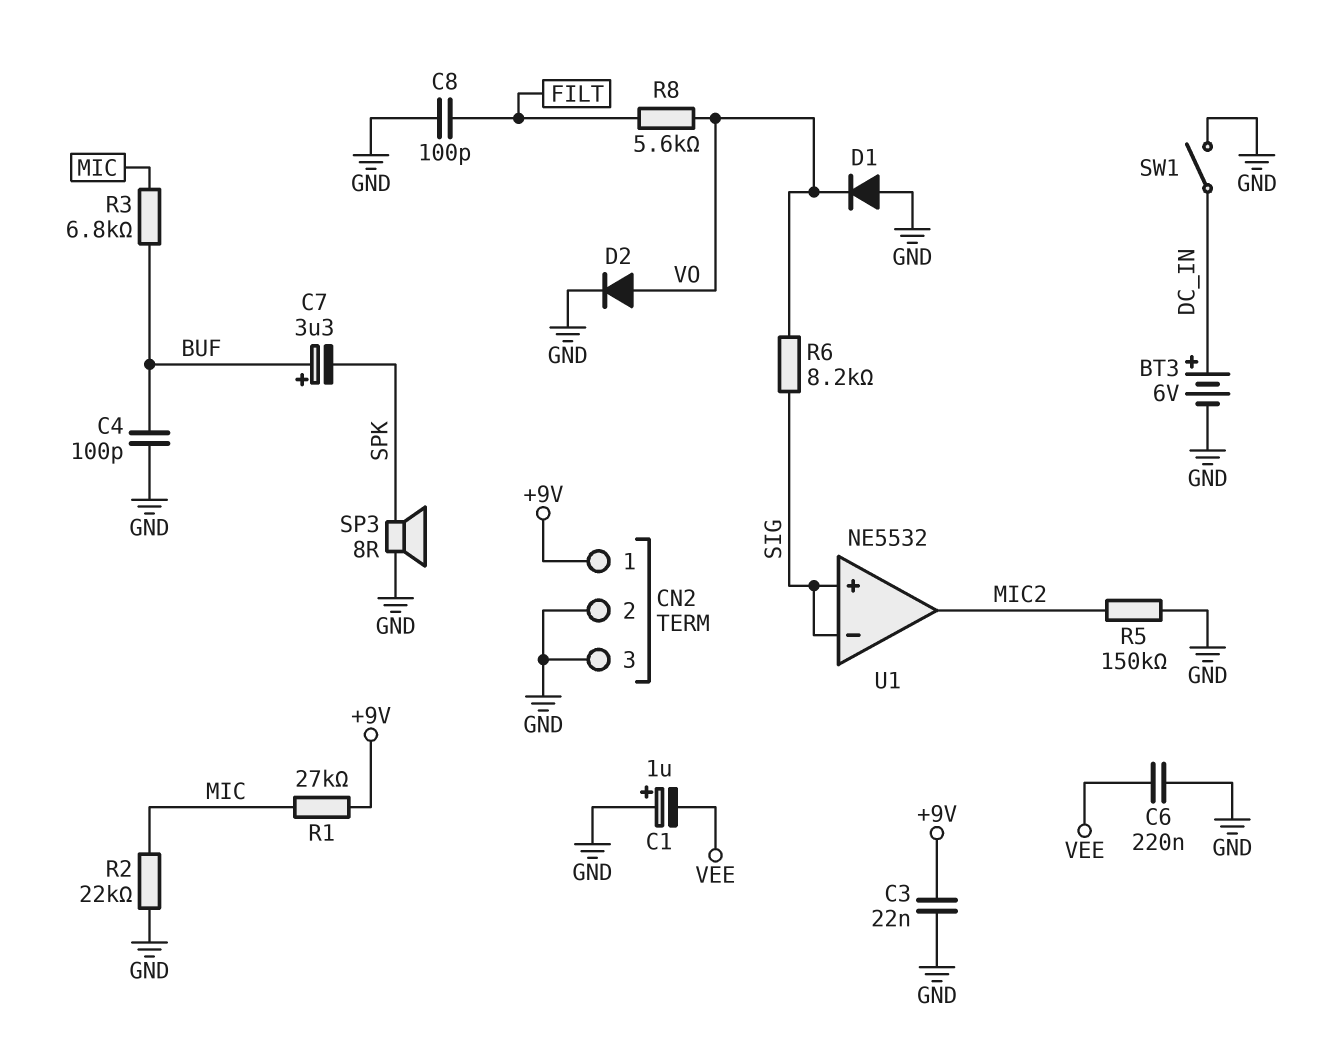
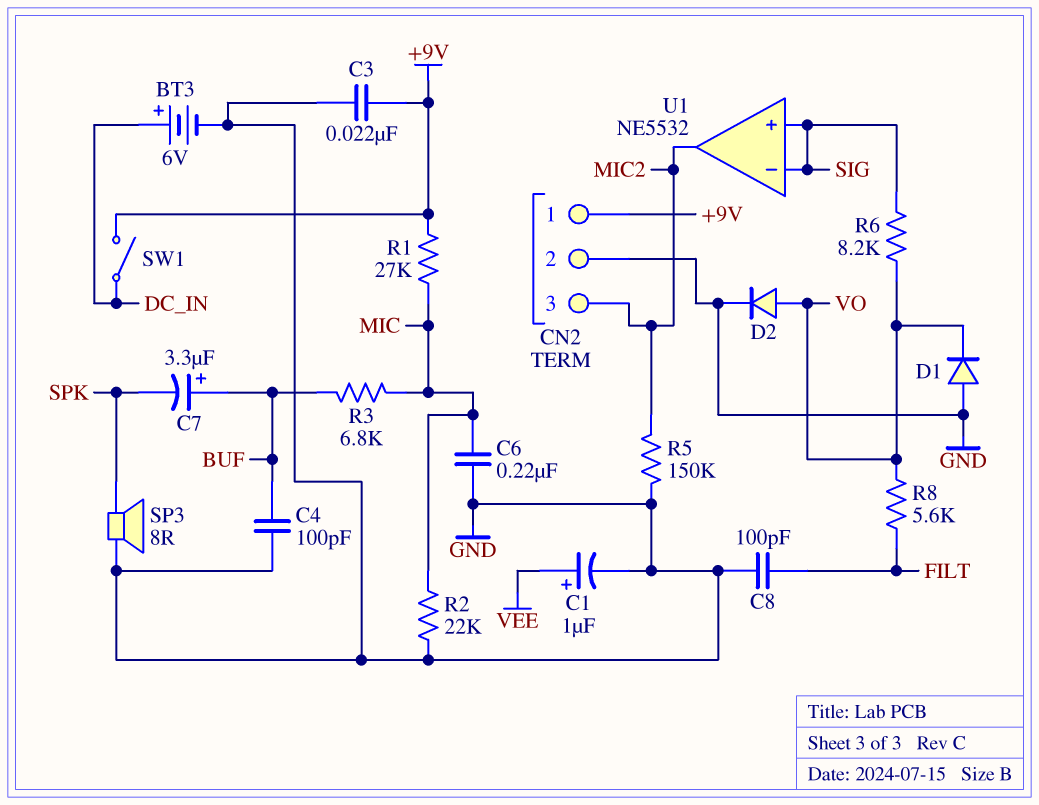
C1: 1uF (plus GND, minus VEE) -> 1uF (plus VEE, minus GND)
C6: 220nF (GND, VEE) -> 220nF (GND, MIC)
CN2 pin 3: GND -> MIC2
SW1: switch (DC_IN, GND) -> switch (+9V, DC_IN)

